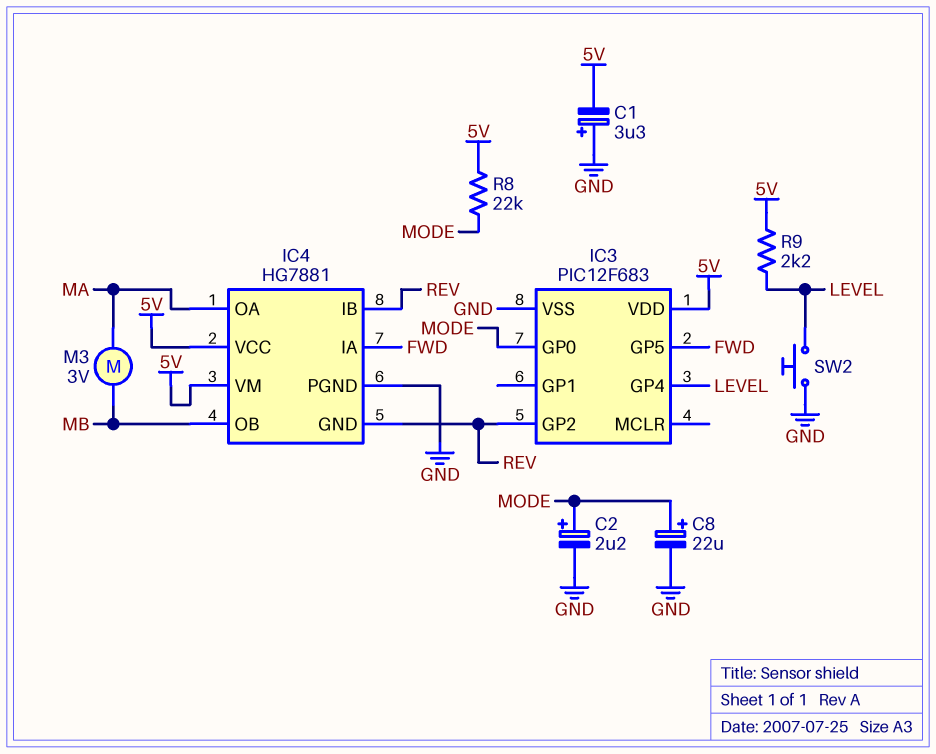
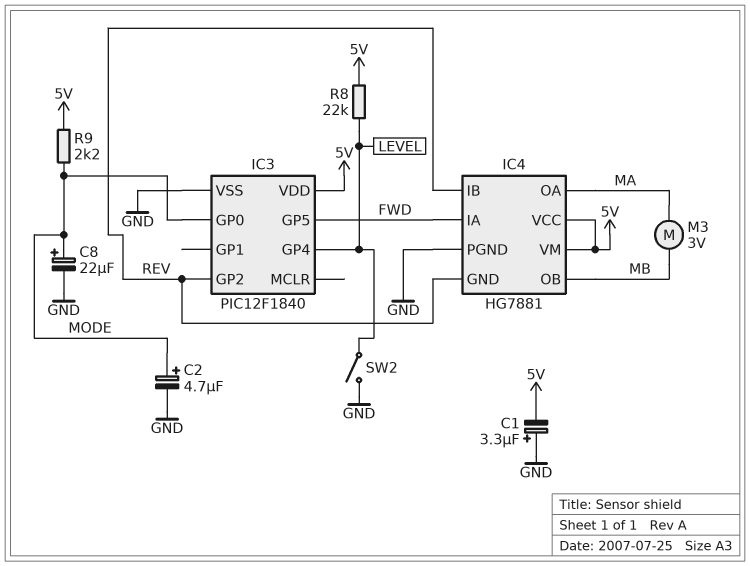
C2: 2.2uF (plus MODE, minus GND) -> 4.7uF (plus MODE, minus GND)
IC3: PIC12F683 -> PIC12F1840
R8: 22k (5V, MODE) -> 22k (5V, LEVEL)
R9: 2.2k (5V, LEVEL) -> 2.2k (5V, MODE)
SW2: button (GND, LEVEL) -> switch (GND, LEVEL)

